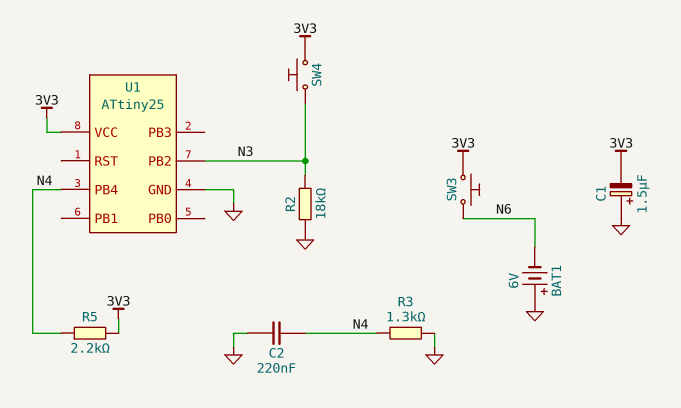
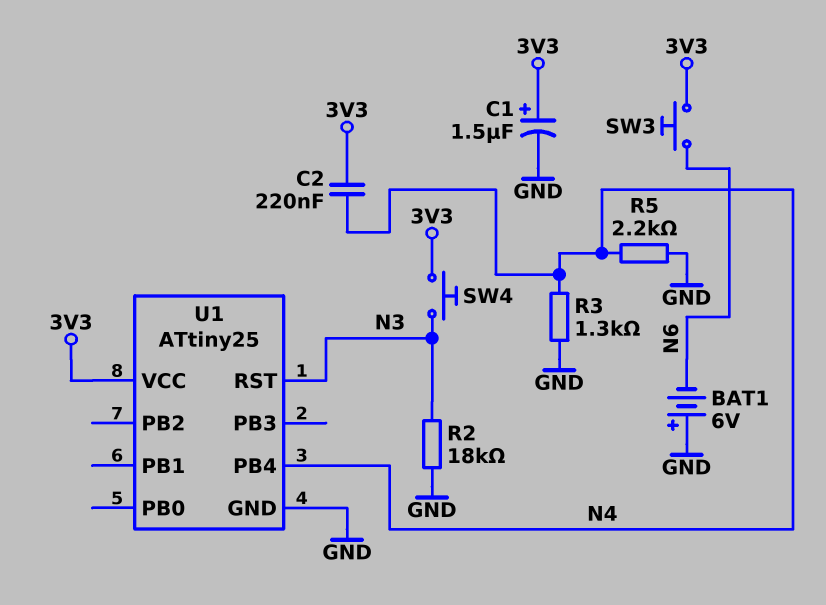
C1: 1.5uF (plus GND, minus 3V3) -> 1.5uF (plus 3V3, minus GND)
C2: 220nF (GND, N4) -> 220nF (3V3, N4)
R5: 2.2k (3V3, N4) -> 2.2k (GND, N4)
U1 pin PB2: N3 -> none
U1 pin RST: none -> N3

